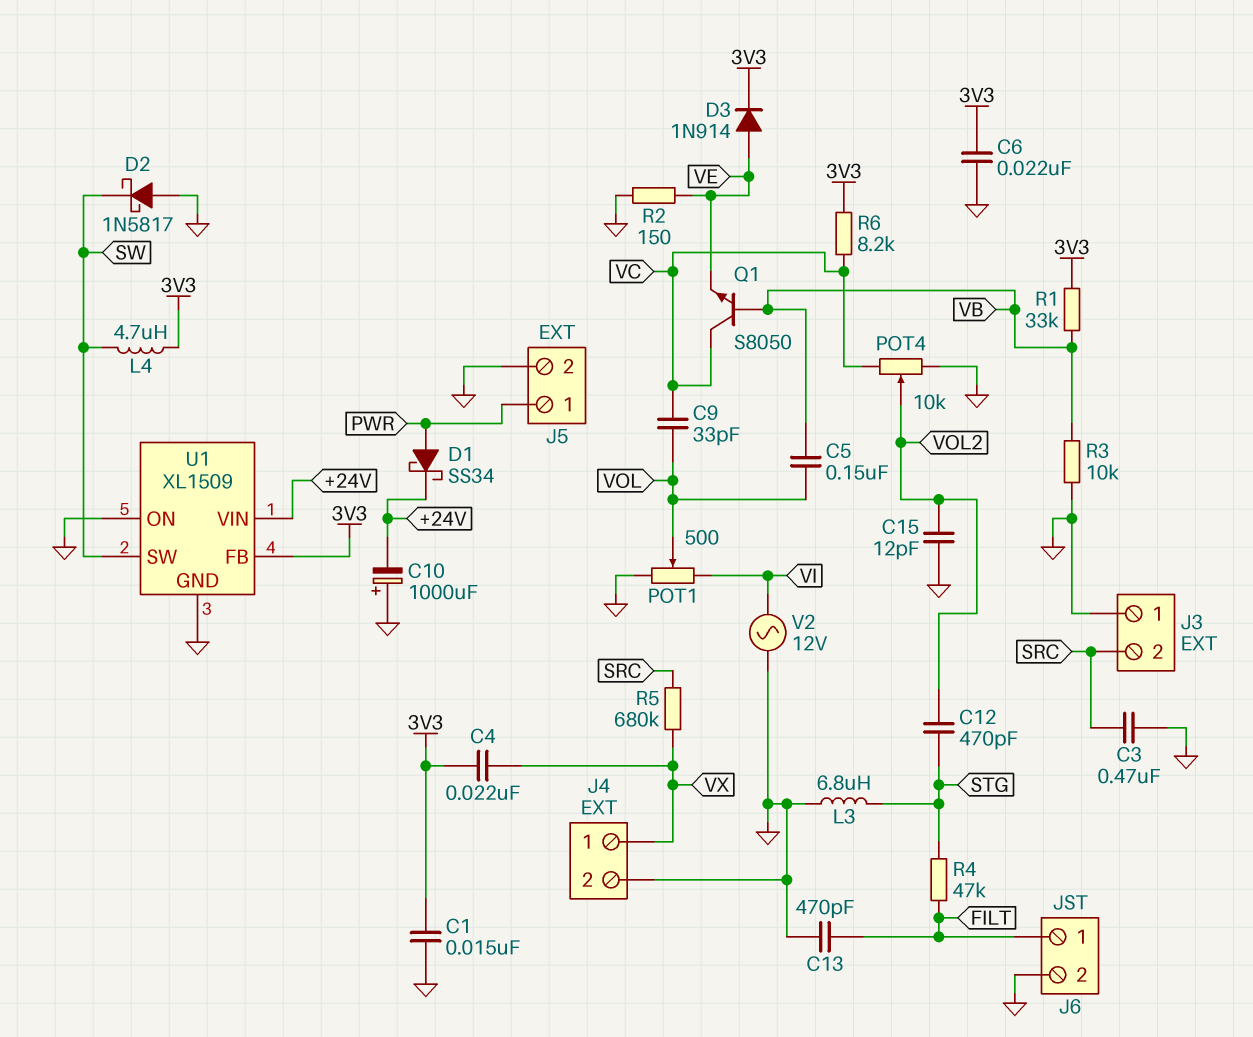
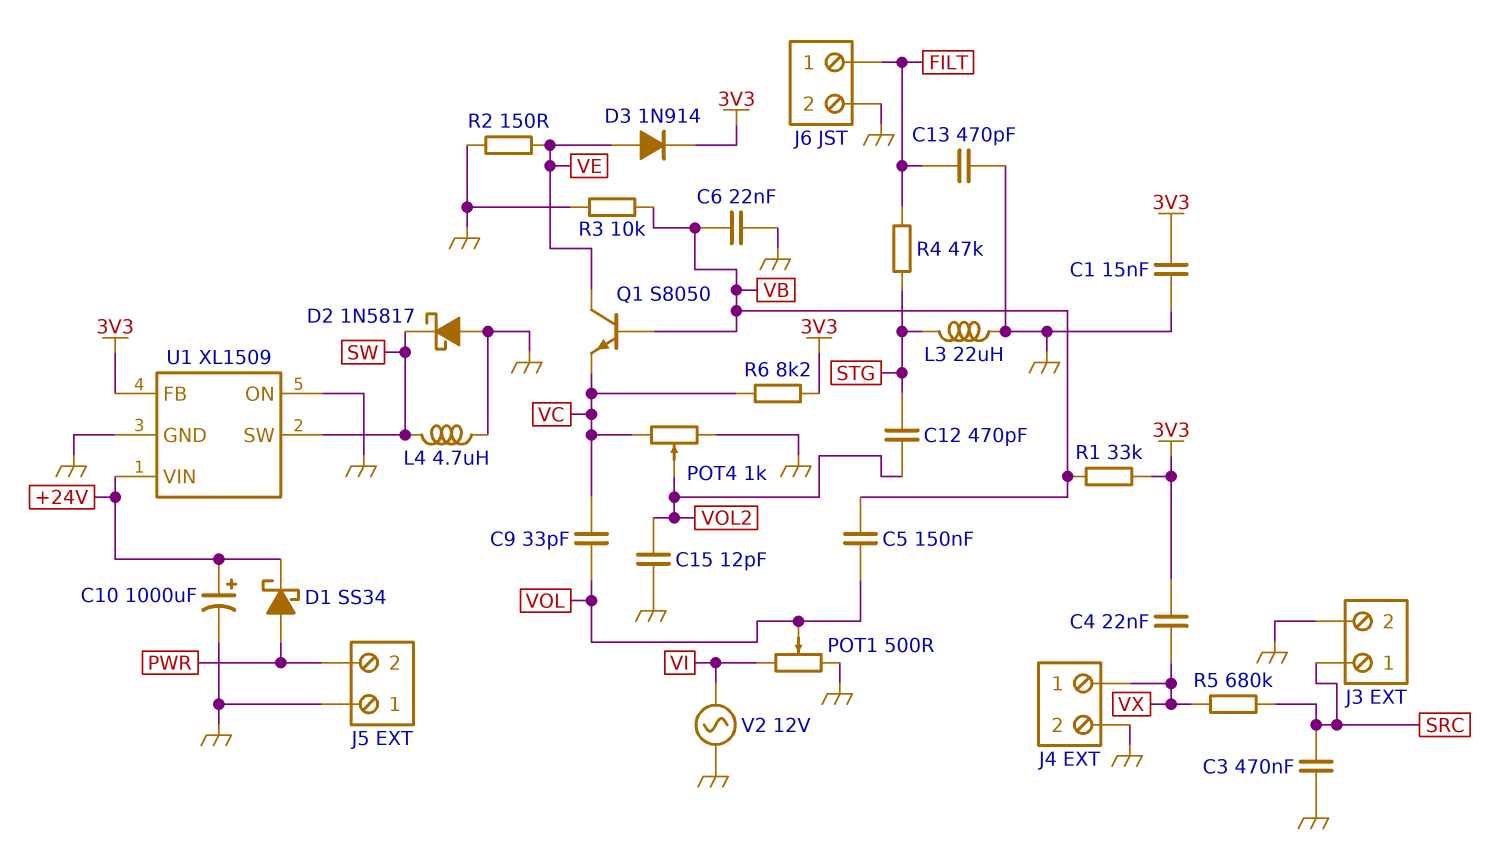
C6: 22nF (3V3, GND) -> 22nF (GND, VB)
C10: 1000uF (plus GND, minus +24V) -> 1000uF (plus +24V, minus GND)
J3 pin 1: GND -> SRC
J3 pin 2: SRC -> GND
J5 pin 1: PWR -> GND
J5 pin 2: GND -> PWR
L3: 6.8uH (GND, STG) -> 22uH (GND, STG)
L4: 4.7uH (3V3, SW) -> 4.7uH (GND, SW)
POT4: 10k (GND, VC, wiper VOL2) -> 1k (GND, VC, wiper VOL2)
Q1: NPN S8050 (B VB, C VC, E VE) -> NPN S8050 (B VB, C VE, E VC)

